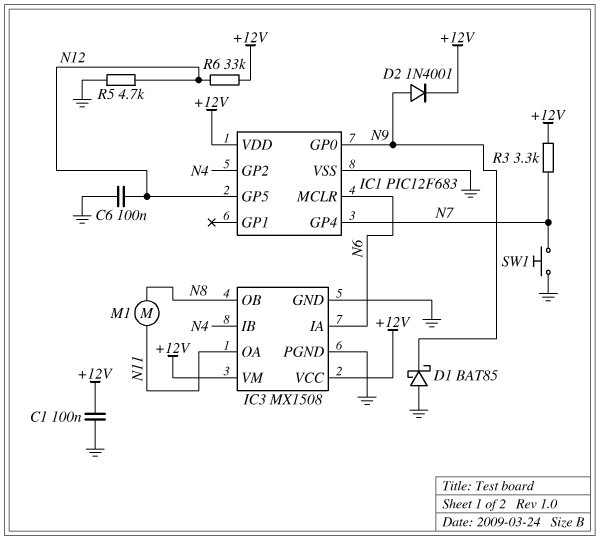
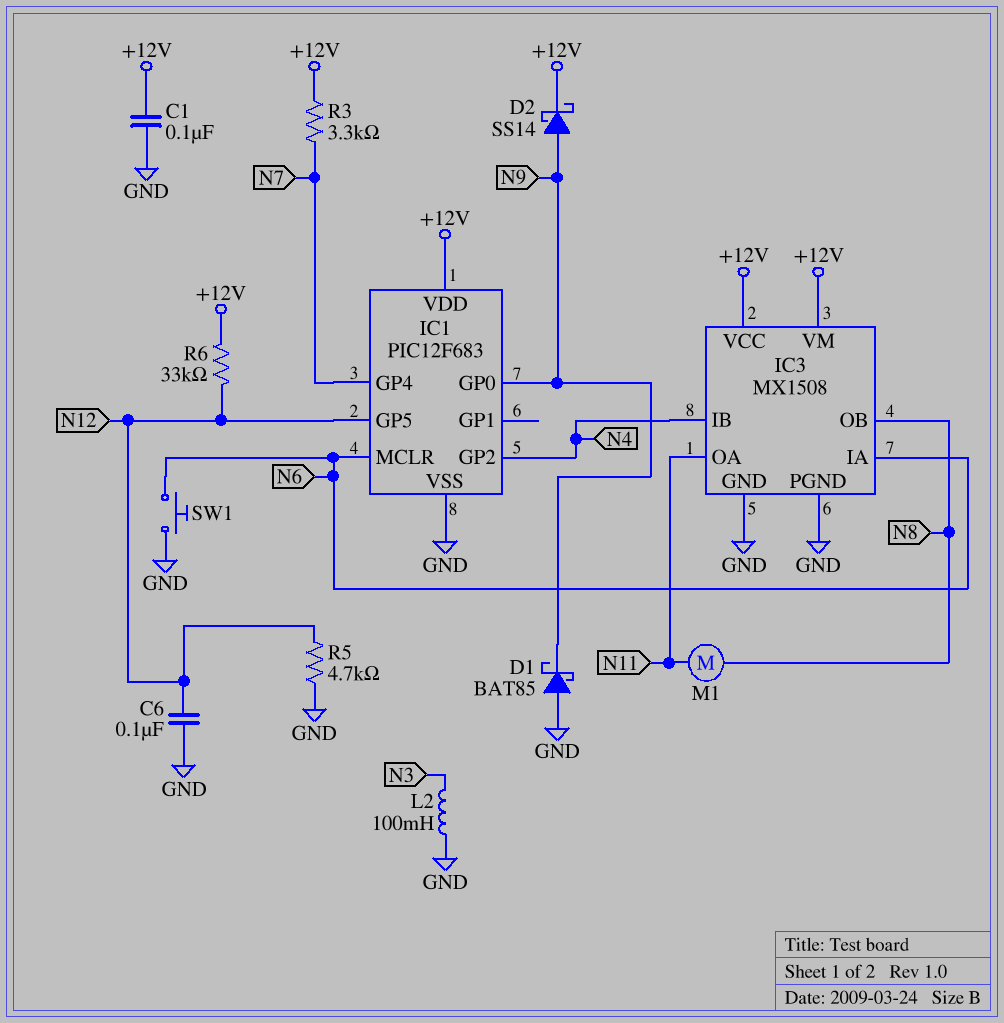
D2: diode 1N4001 (A N9, K +12V) -> schottky SS14 (A N9, K +12V)
L2: none -> 100mH (GND, N3)
SW1: button (GND, N7) -> button (GND, N6)

